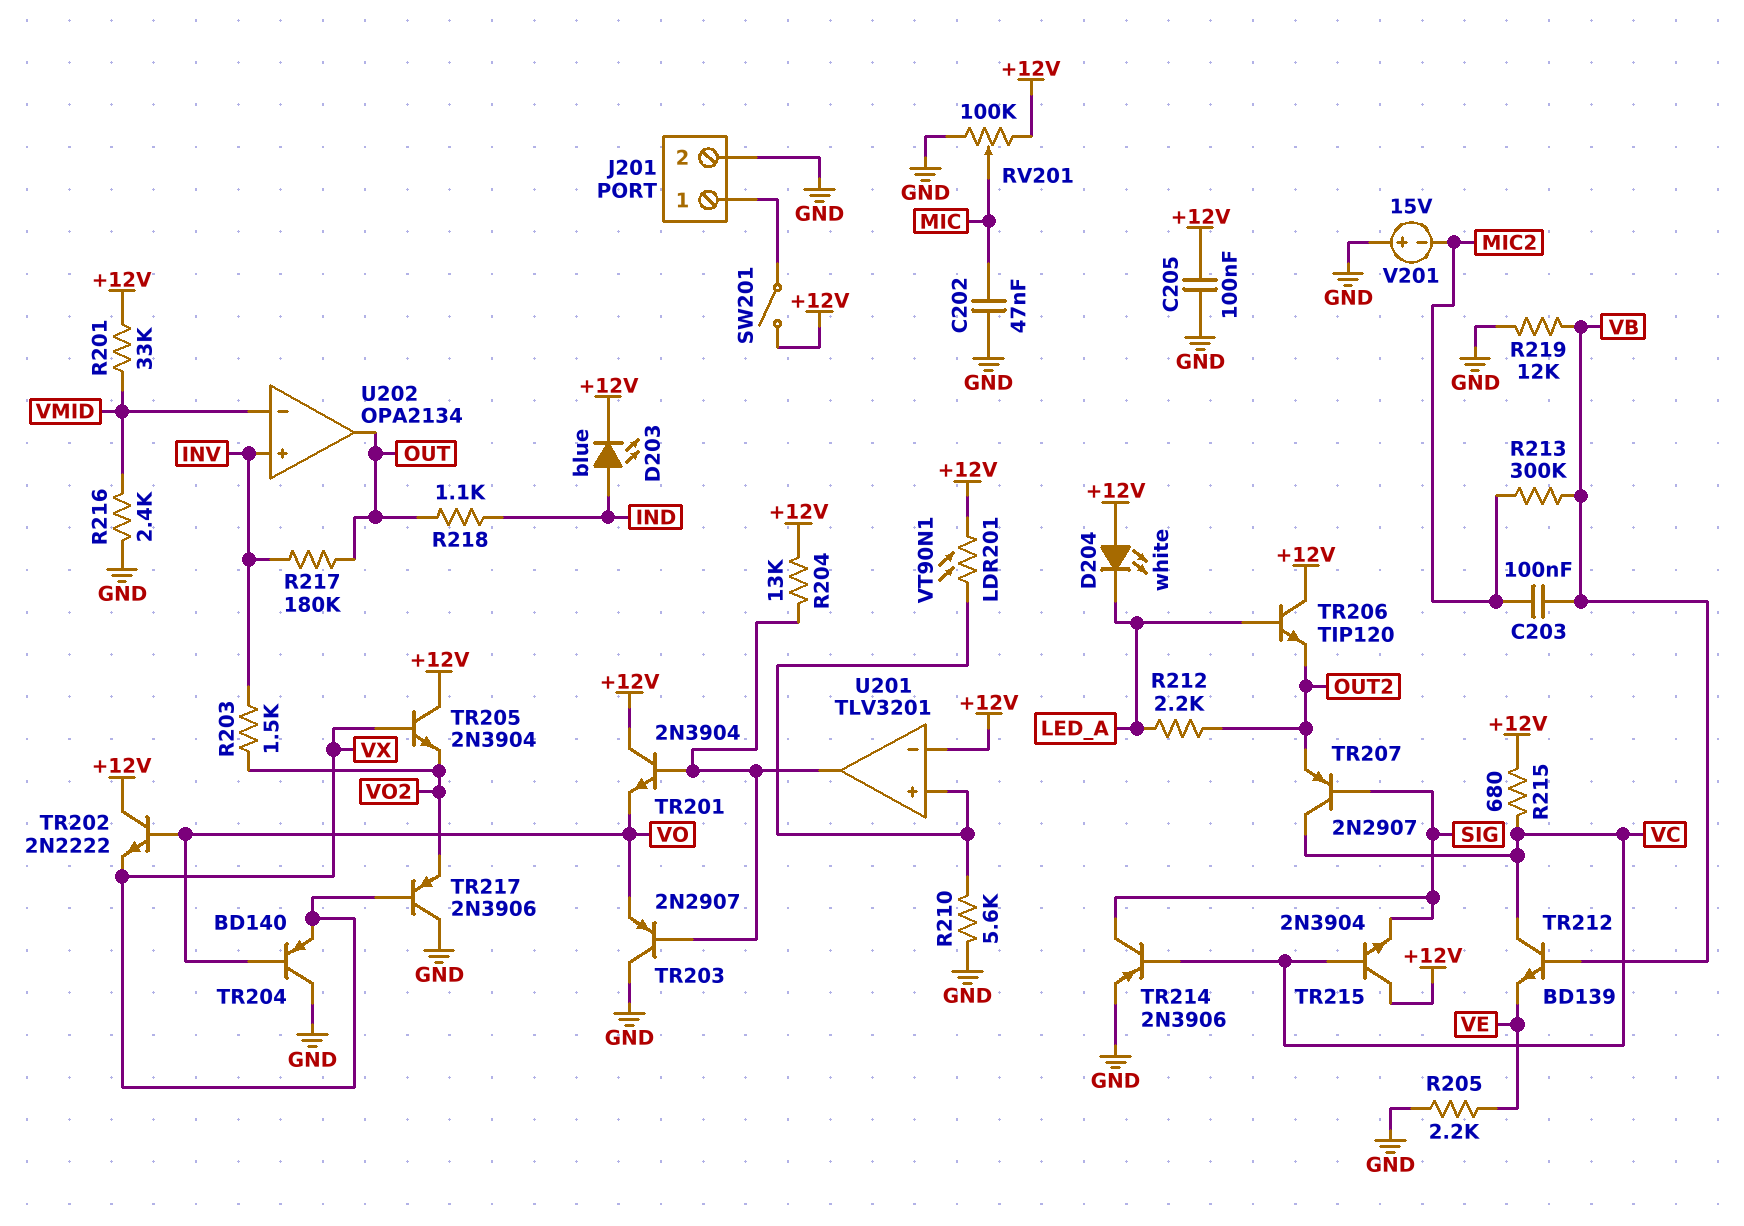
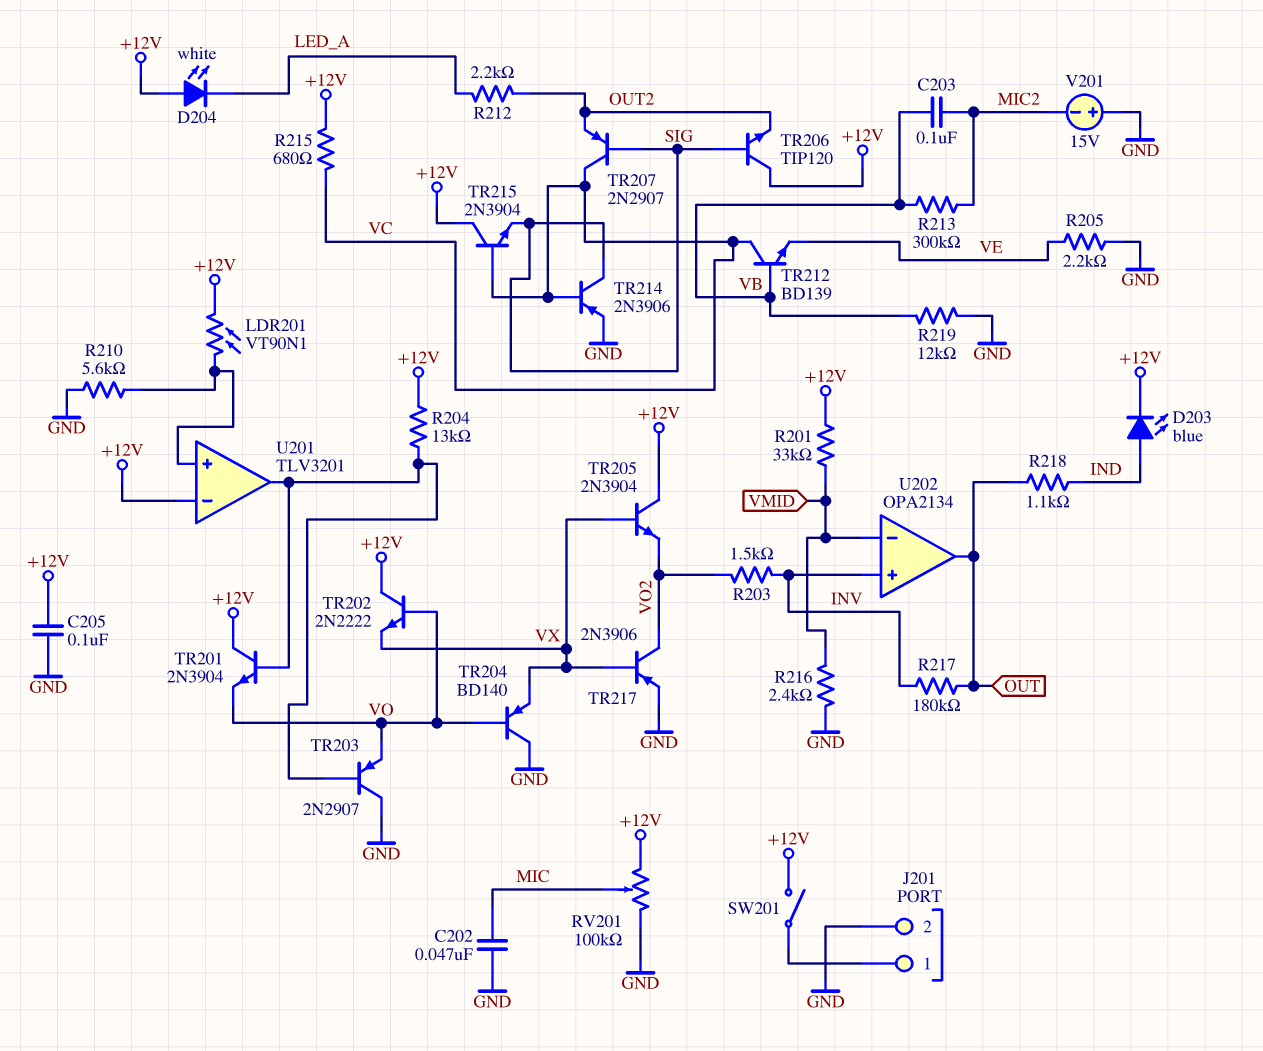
TR206: NPN TIP120 (B LED_A, C +12V, E OUT2) -> NPN TIP120 (B SIG, C +12V, E OUT2)
TR217: PNP 2N3906 (B VX, C GND, E VO2) -> PNP 2N3906 (B VX, C VO2, E GND)

